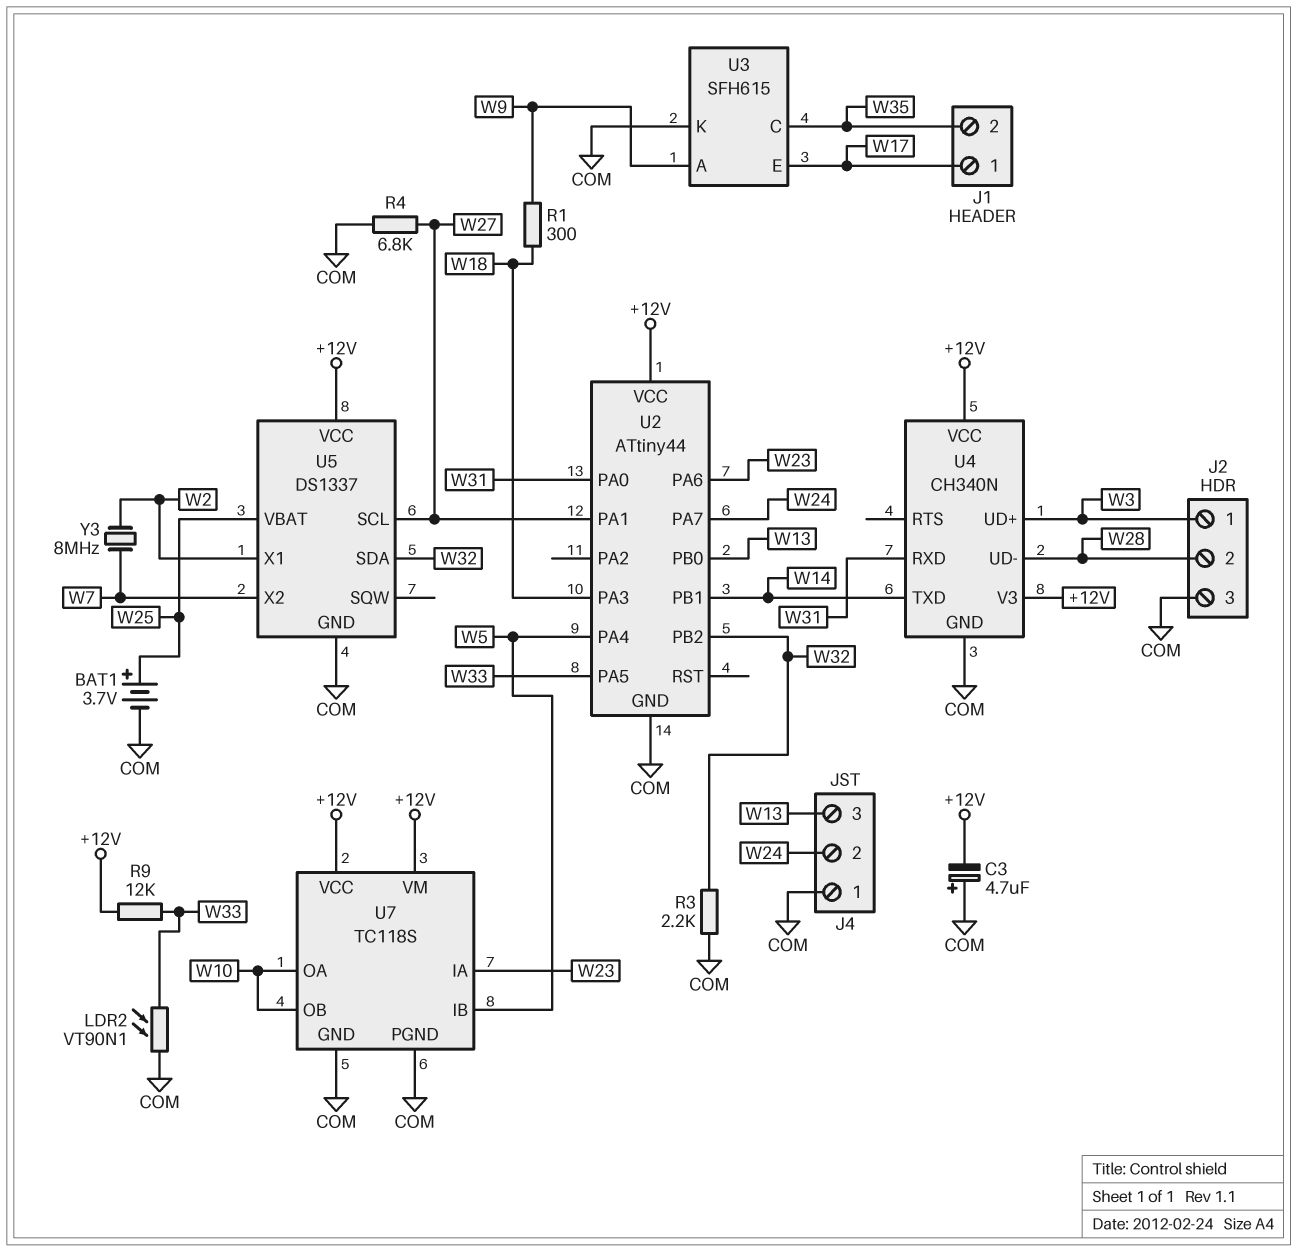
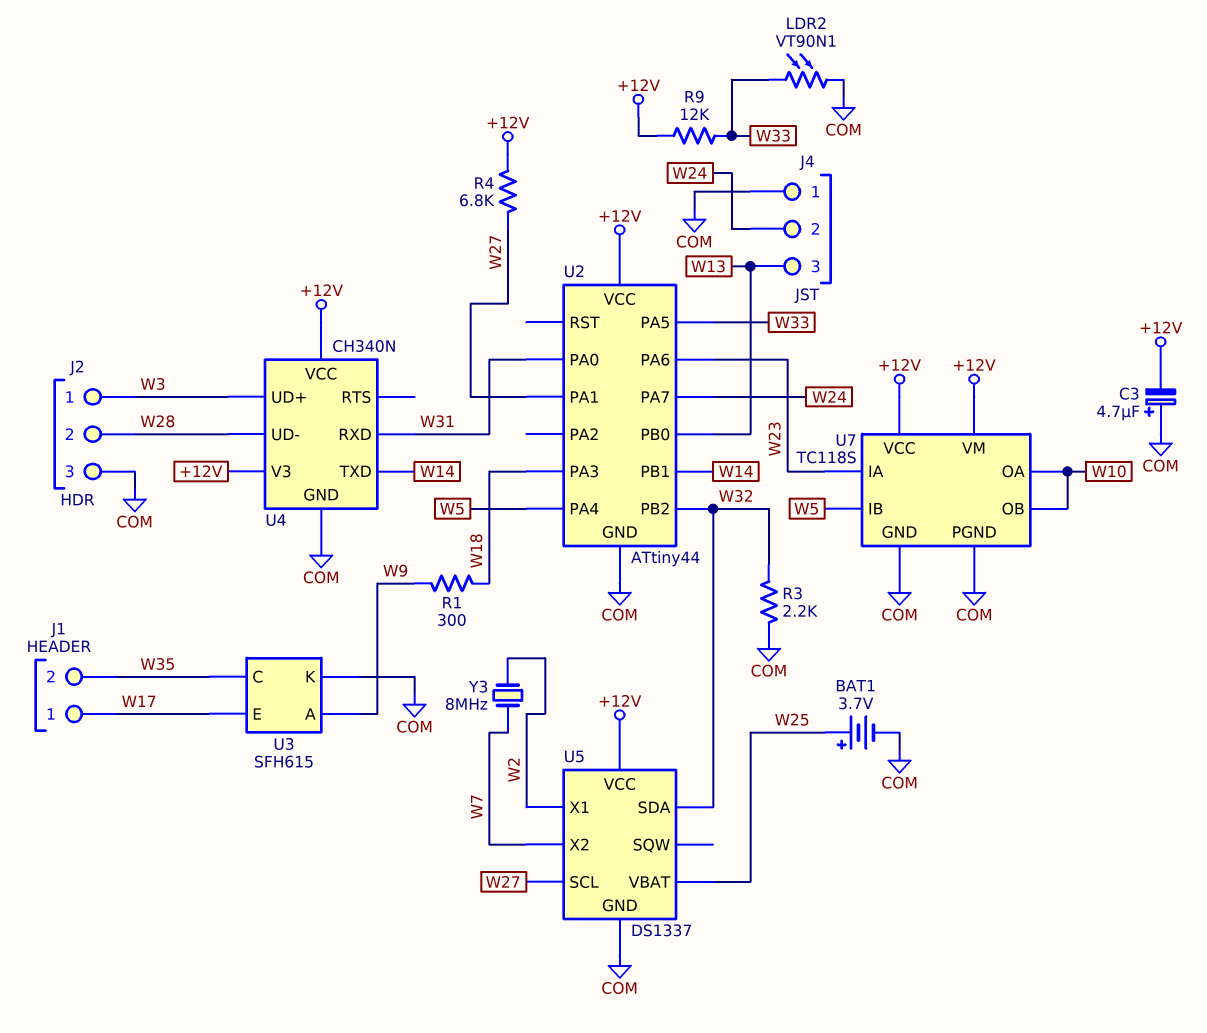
R4: 6.8k (COM, W27) -> 6.8k (+12V, W27)

